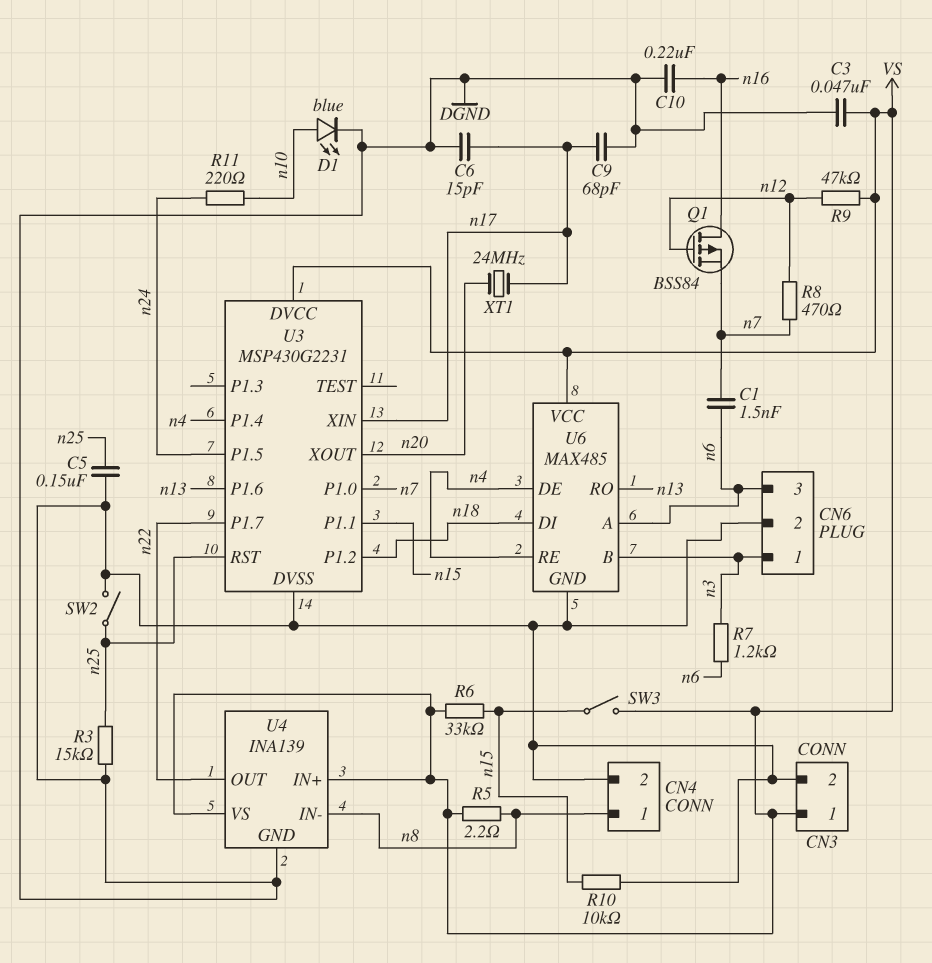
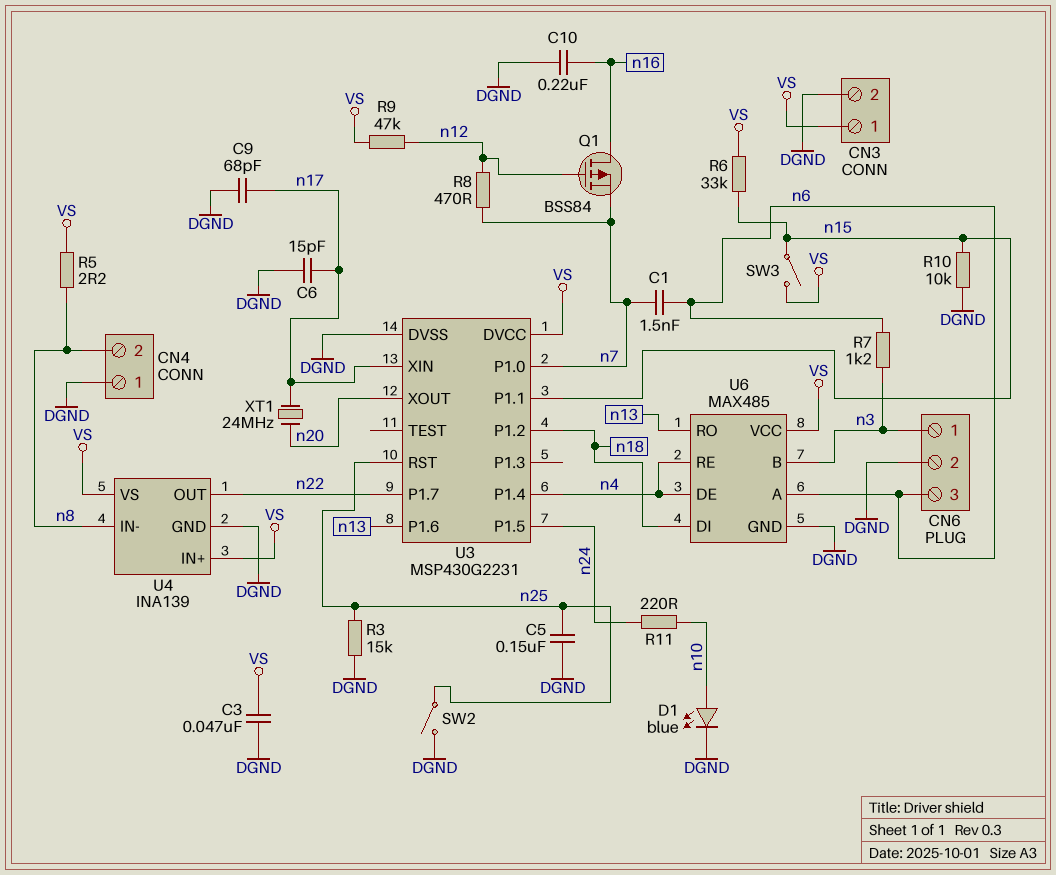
CN4 pin 1: n8 -> DGND
CN4 pin 2: DGND -> n8

